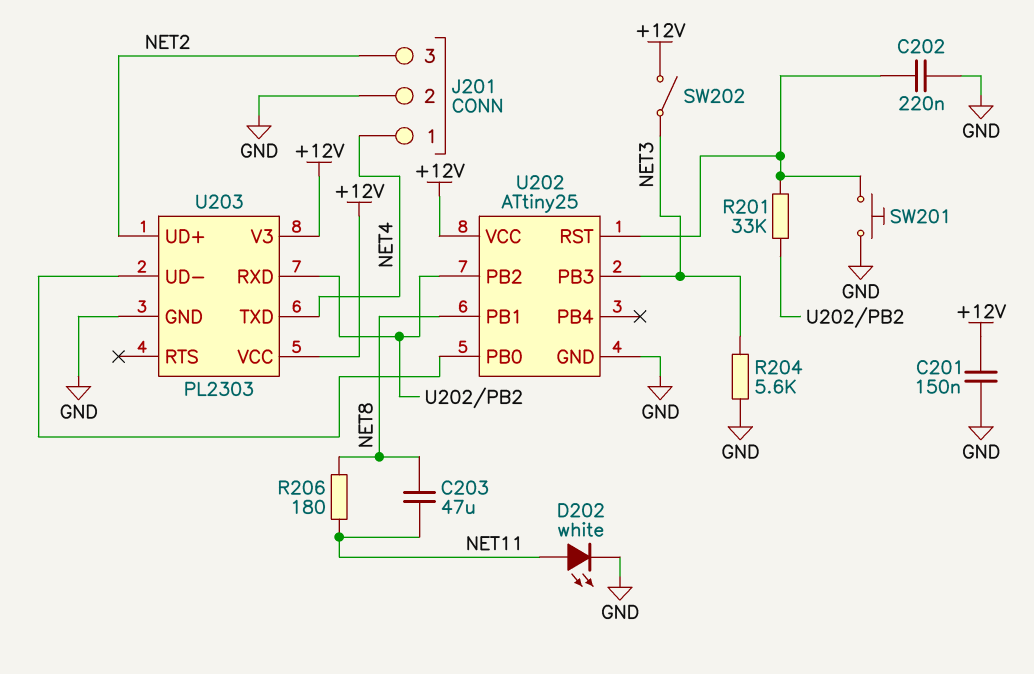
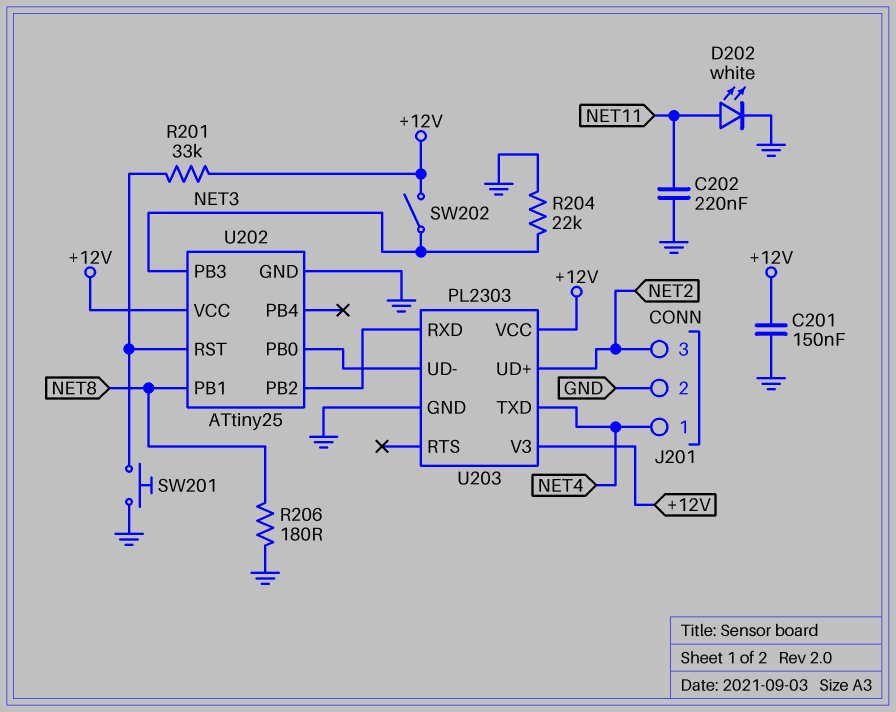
C202: 220nF (GND, U202/RST) -> 220nF (GND, NET11)
C203: 47uF (NET8, NET11) -> none
R201: 33k (U202/PB2, U202/RST) -> 33k (+12V, U202/RST)
R204: 5.6k (GND, NET3) -> 22k (GND, NET3)
R206: 180 (NET8, NET11) -> 180 (GND, NET8)

